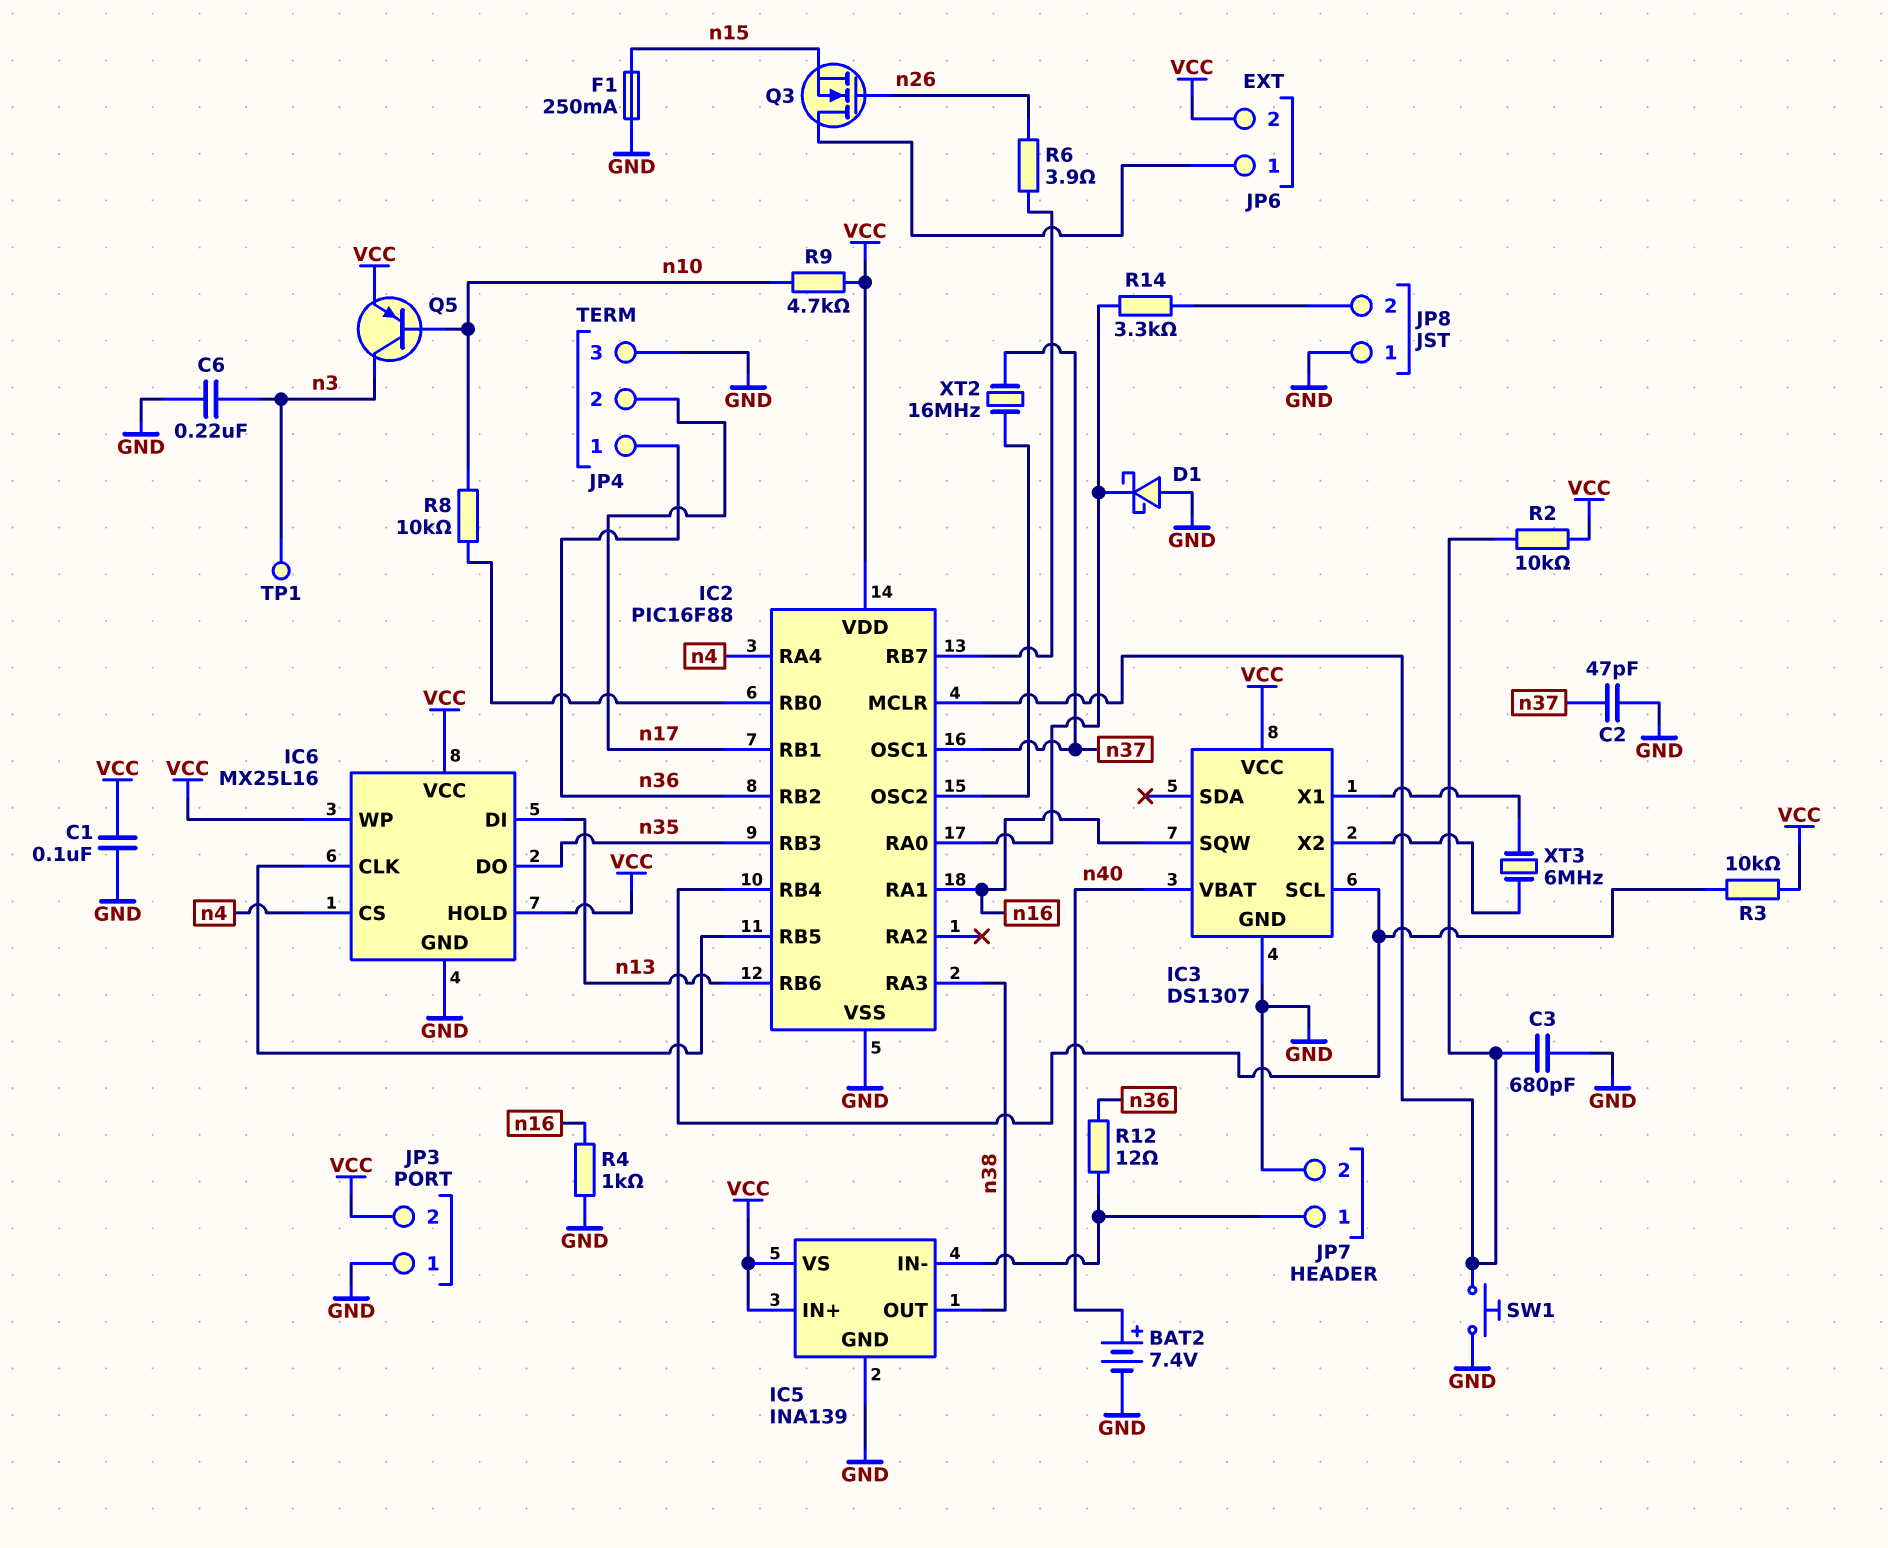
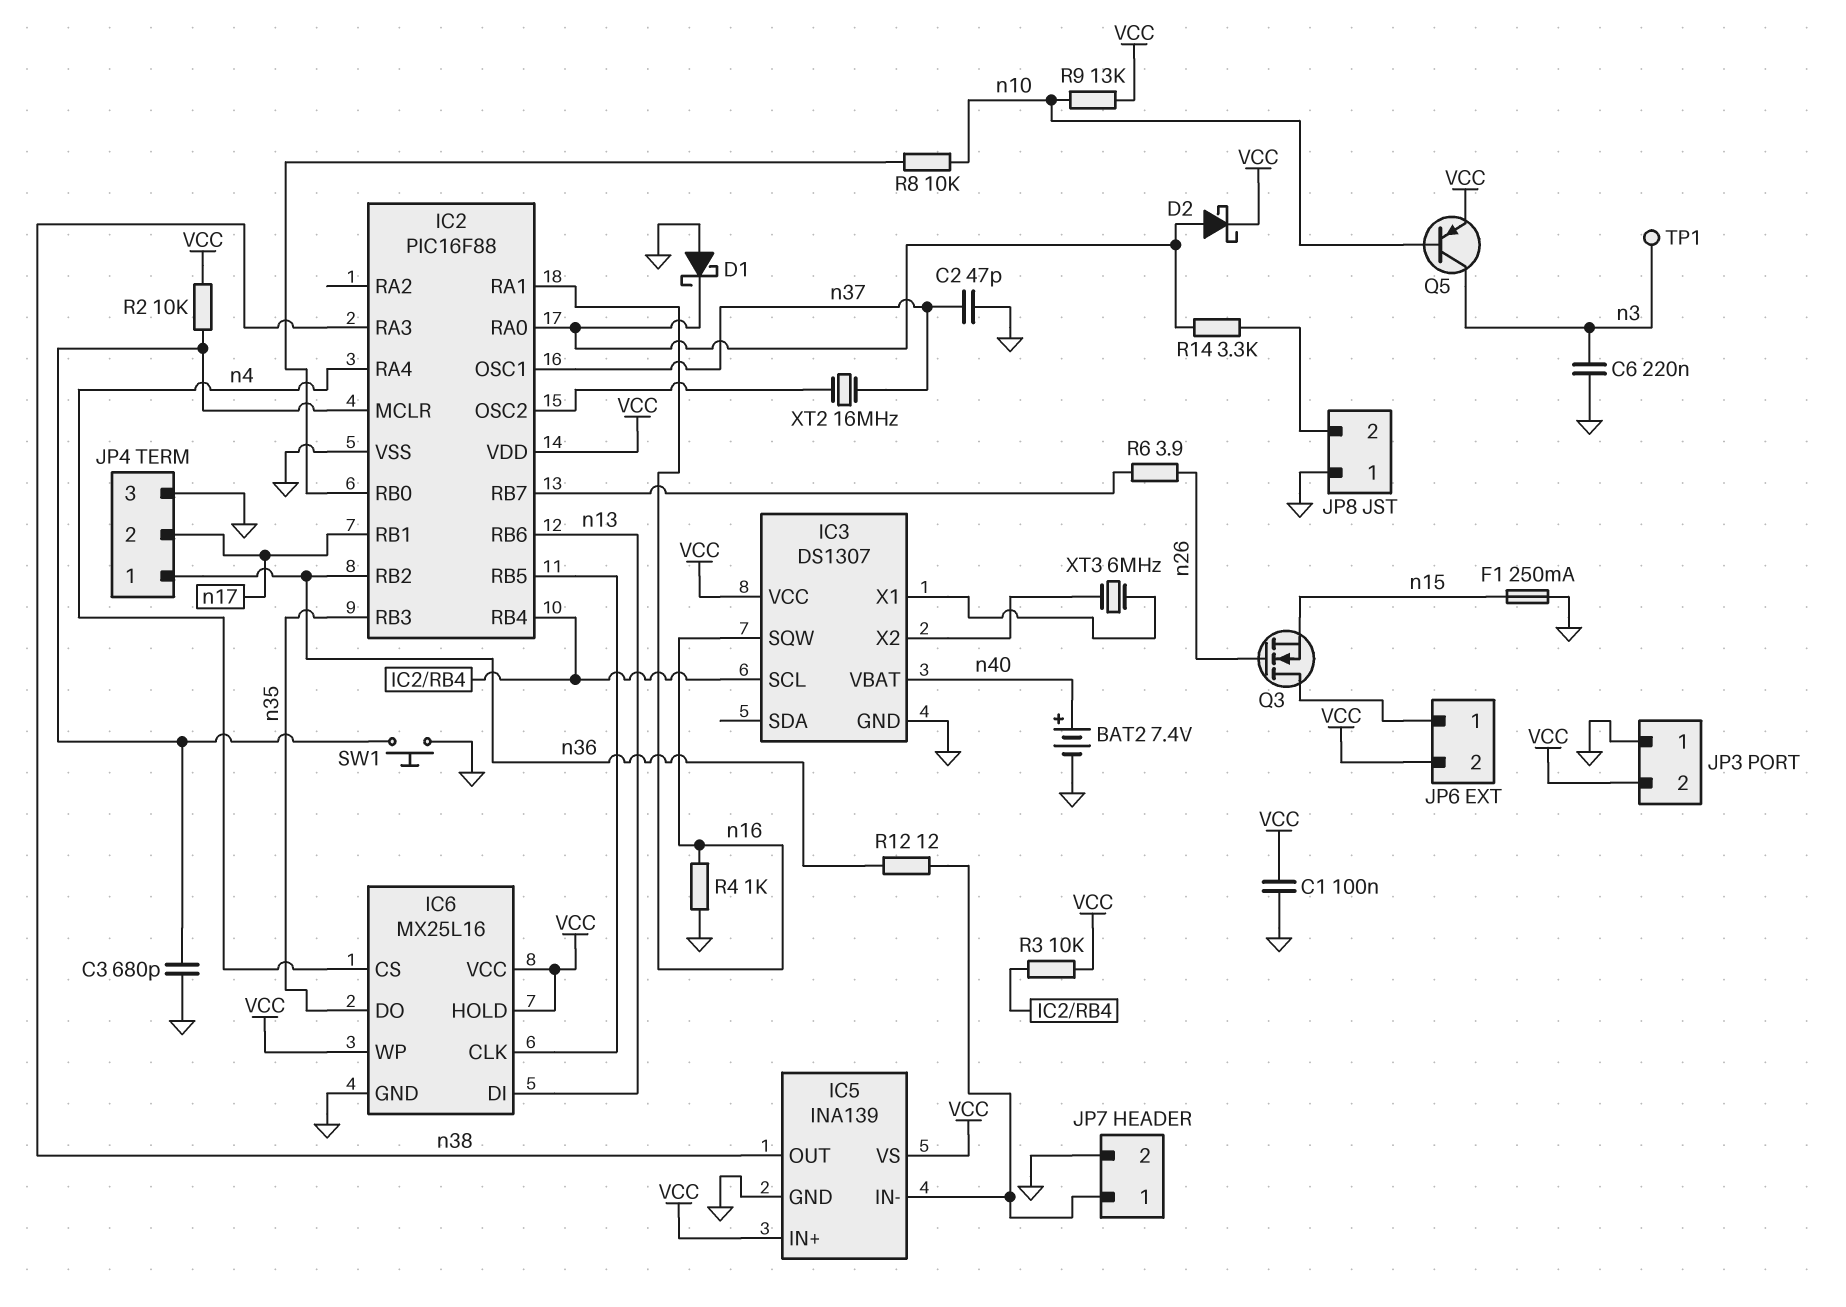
D2: none -> schottky (A IC2/RA0, K VCC)
R9: 4.7k (VCC, n10) -> 13k (VCC, n10)

